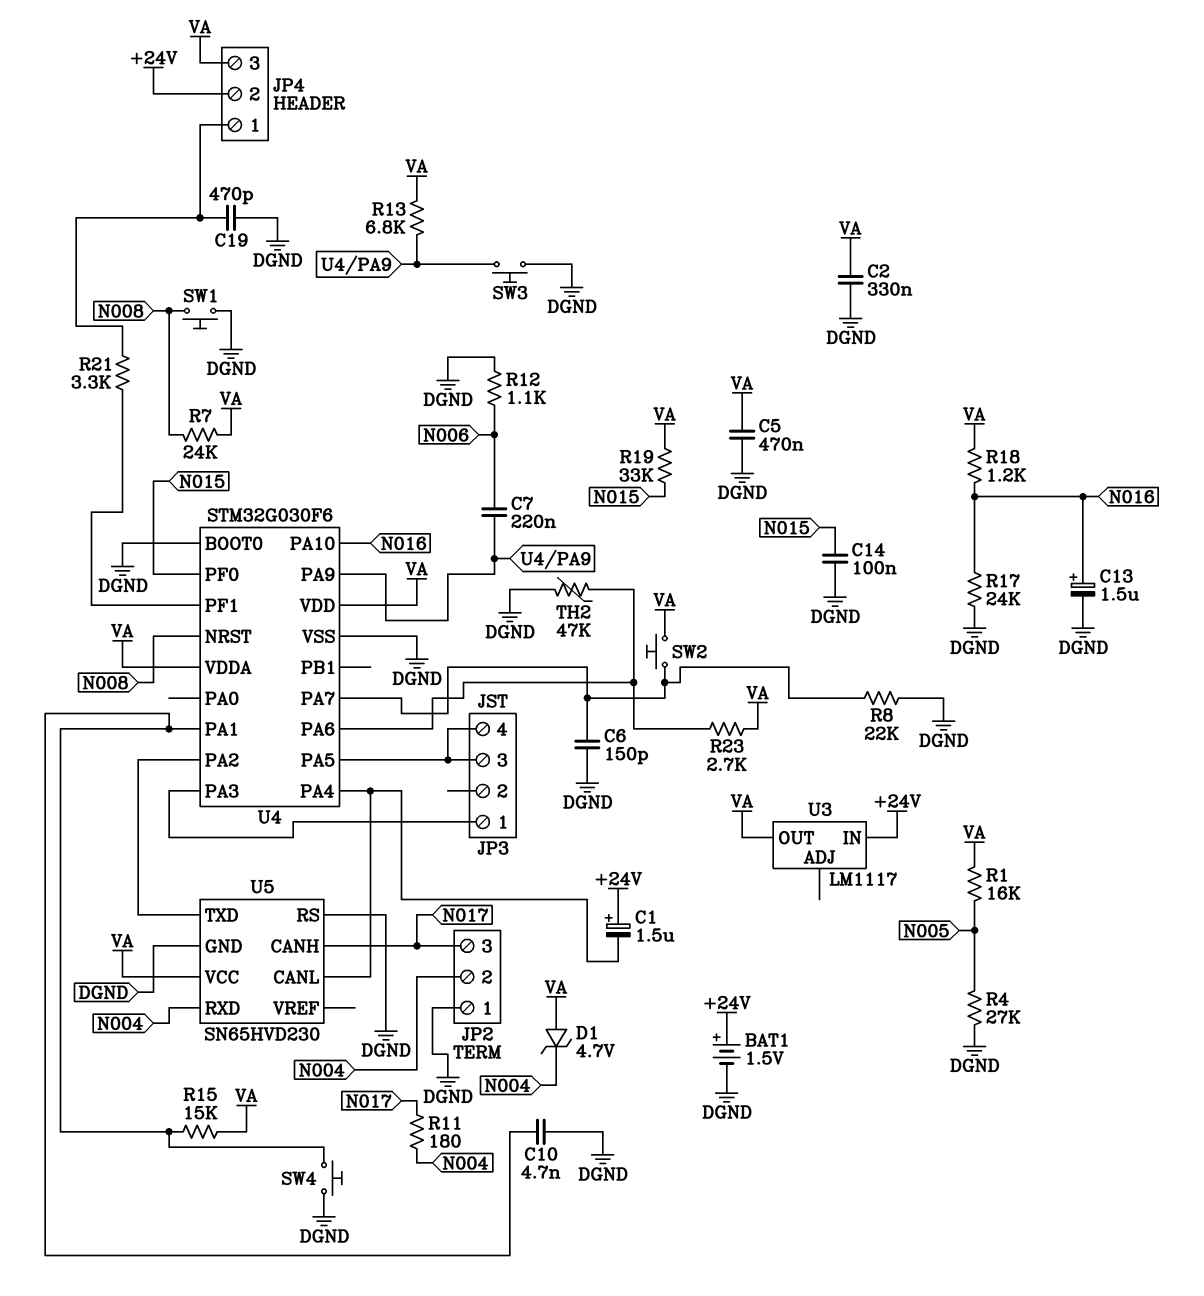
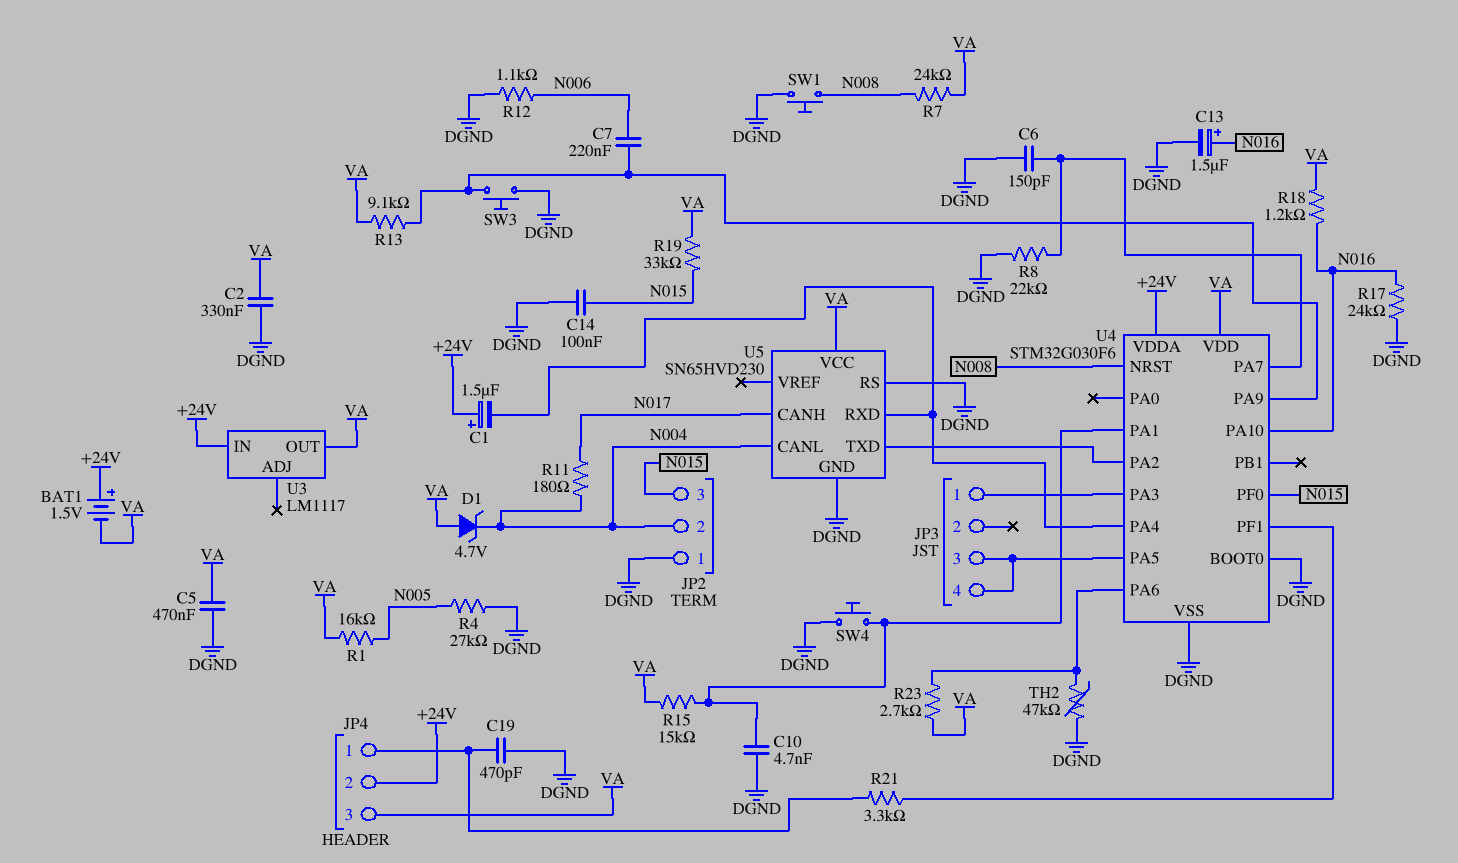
BAT1: 1.5V (plus +24V, minus DGND) -> 1.5V (plus +24V, minus VA)
JP2 pin 3: N017 -> N015
R13: 6.8k (U4/PA9, VA) -> 9.1k (U4/PA9, VA)
SW2: button (U4/PA7, VA) -> none
U4 pin VDDA: VA -> +24V
U5 pin CANL: U4/PA4 -> N004
U5 pin RXD: N004 -> U4/PA4

